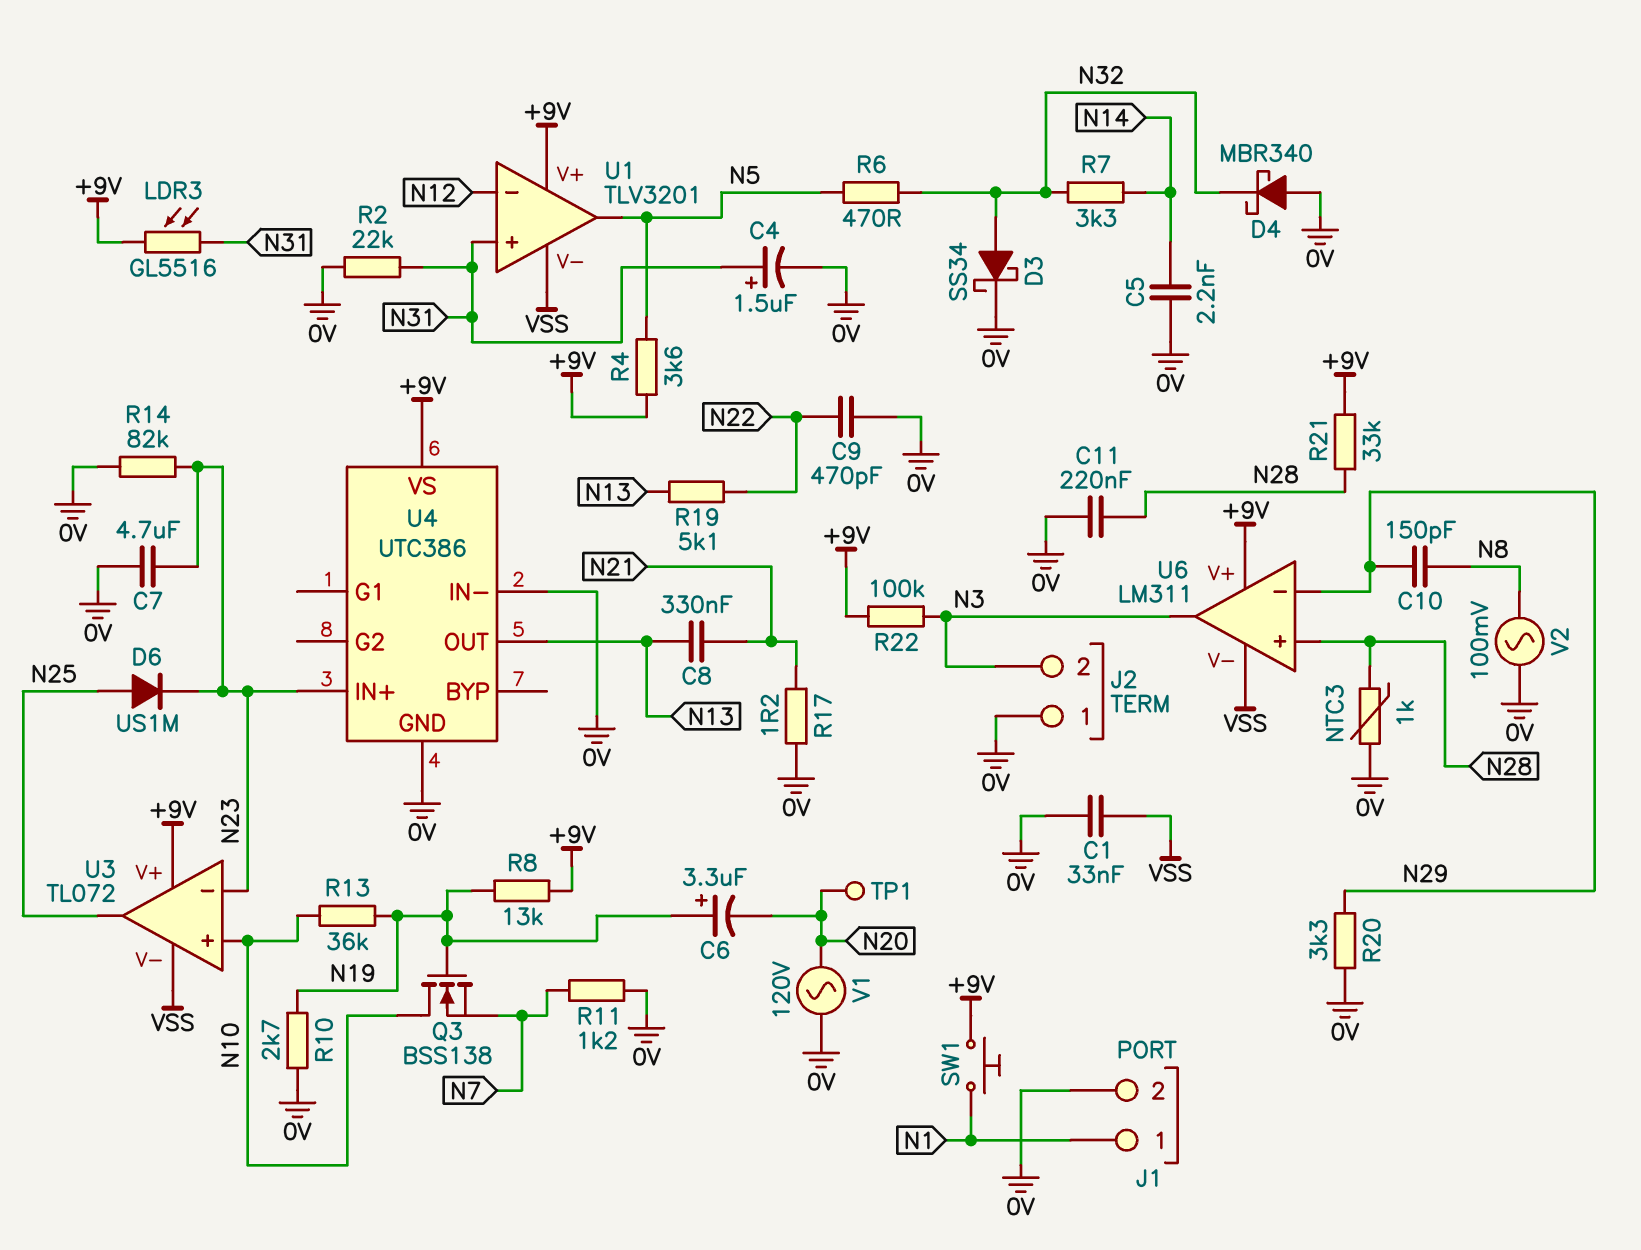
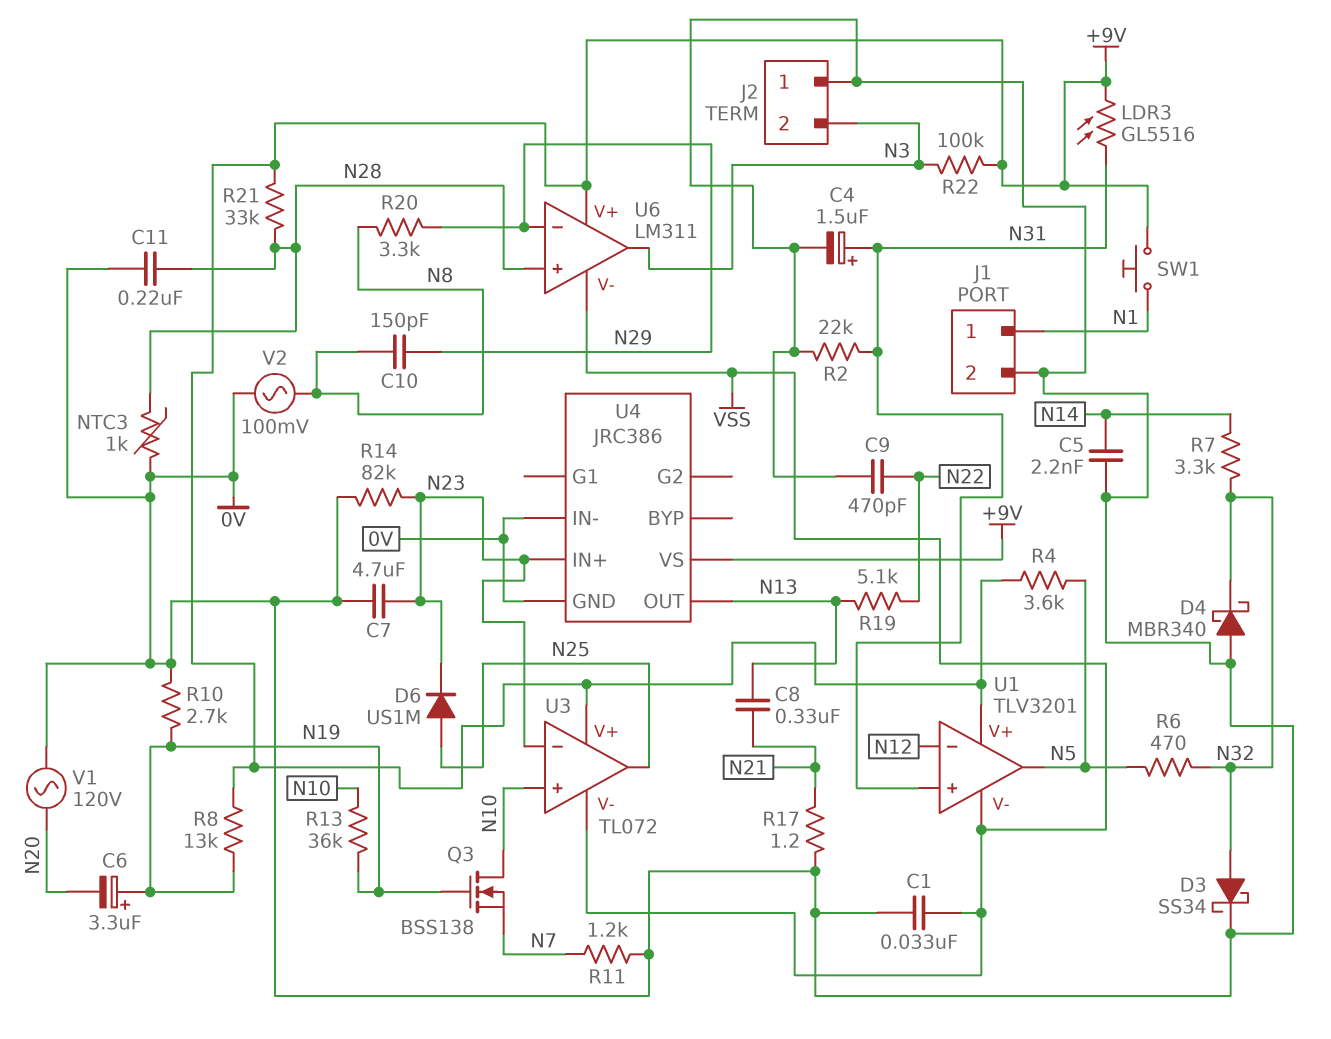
R20: 3.3k (0V, N29) -> 3.3k (N8, N29)
TP1: test point (N20) -> none
U4: UTC386 -> JRC386

